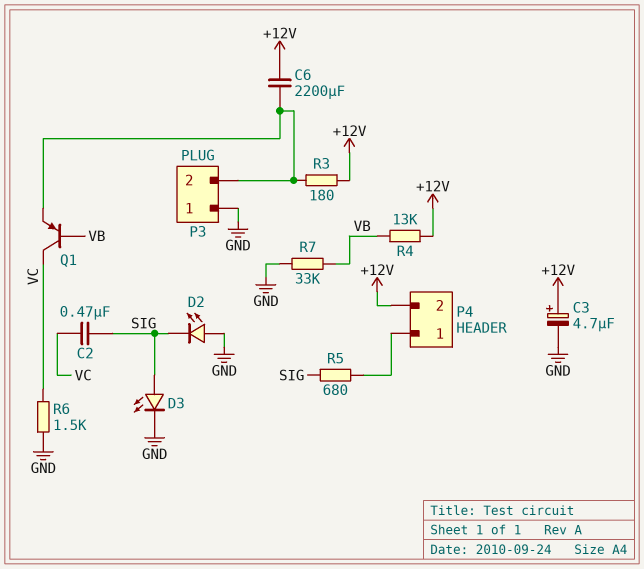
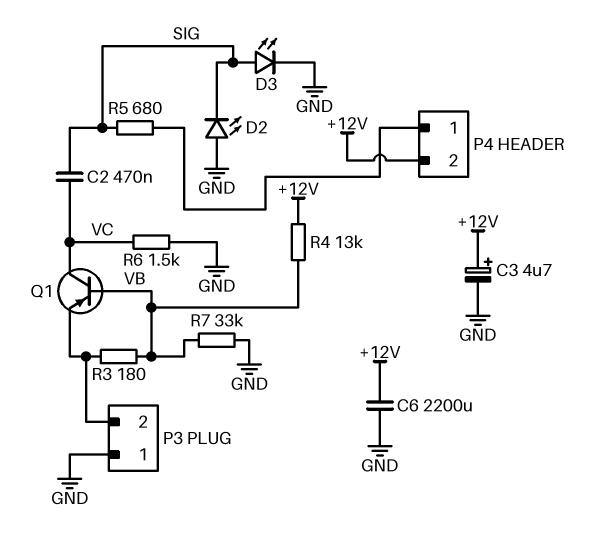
C6: 2200uF (+12V, P3/2) -> 2200uF (+12V, GND)
R3: 180 (+12V, P3/2) -> 180 (P3/2, VB)

